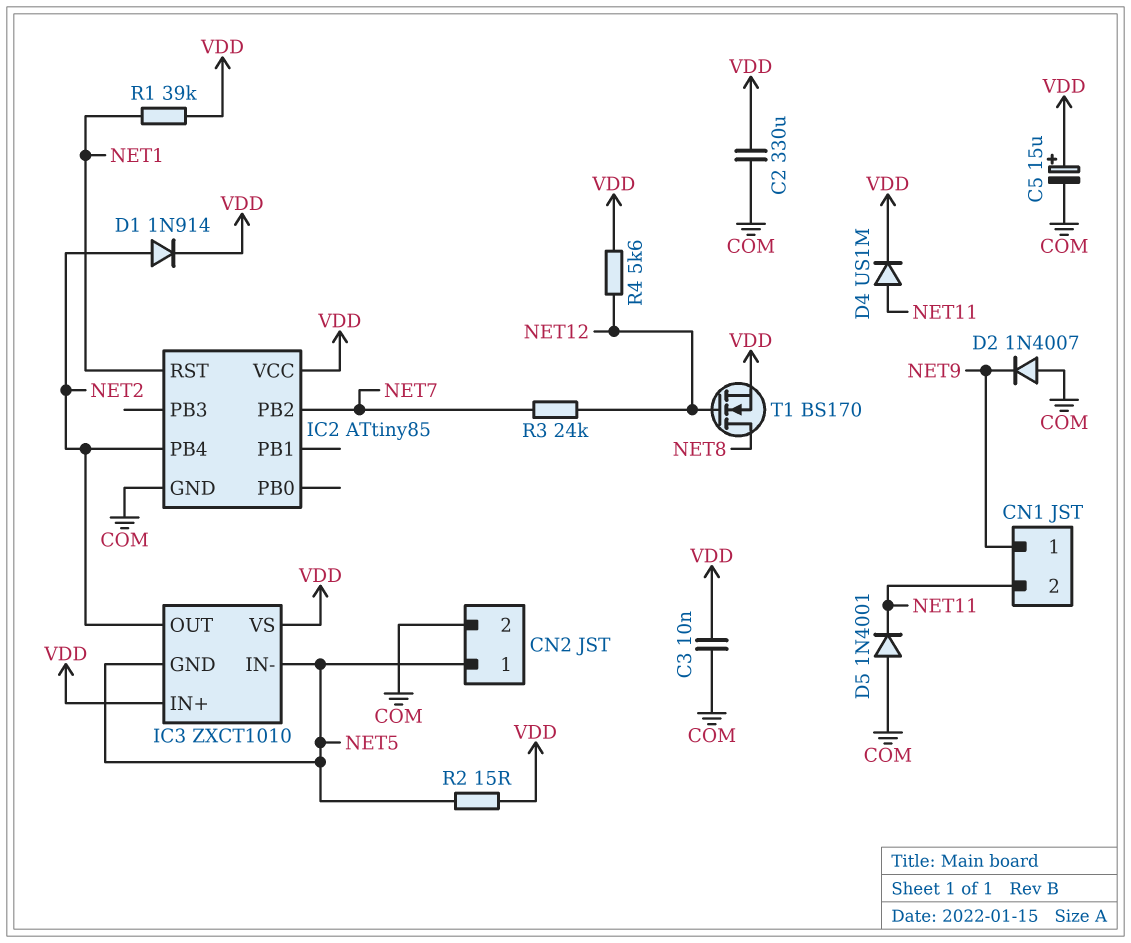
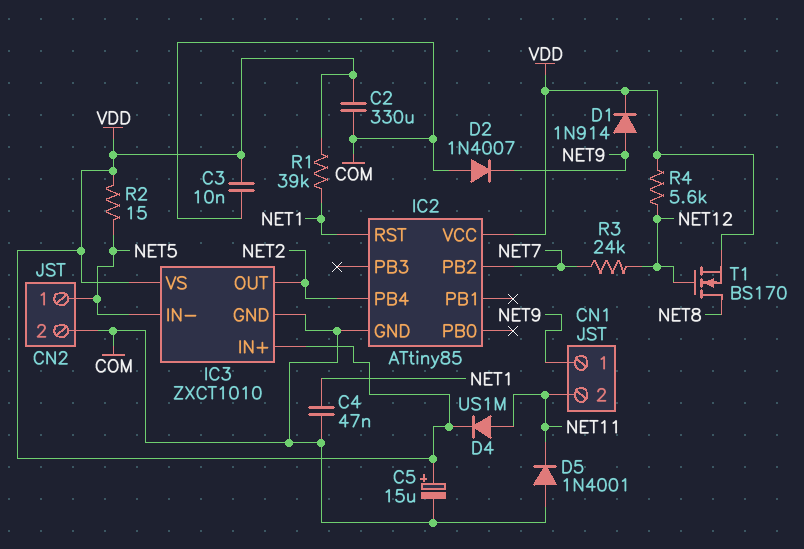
C4: none -> 47nF (COM, NET1)
D1: diode 1N914 (A NET2, K VDD) -> diode 1N914 (A NET9, K VDD)
IC3 pin GND: NET5 -> COM

